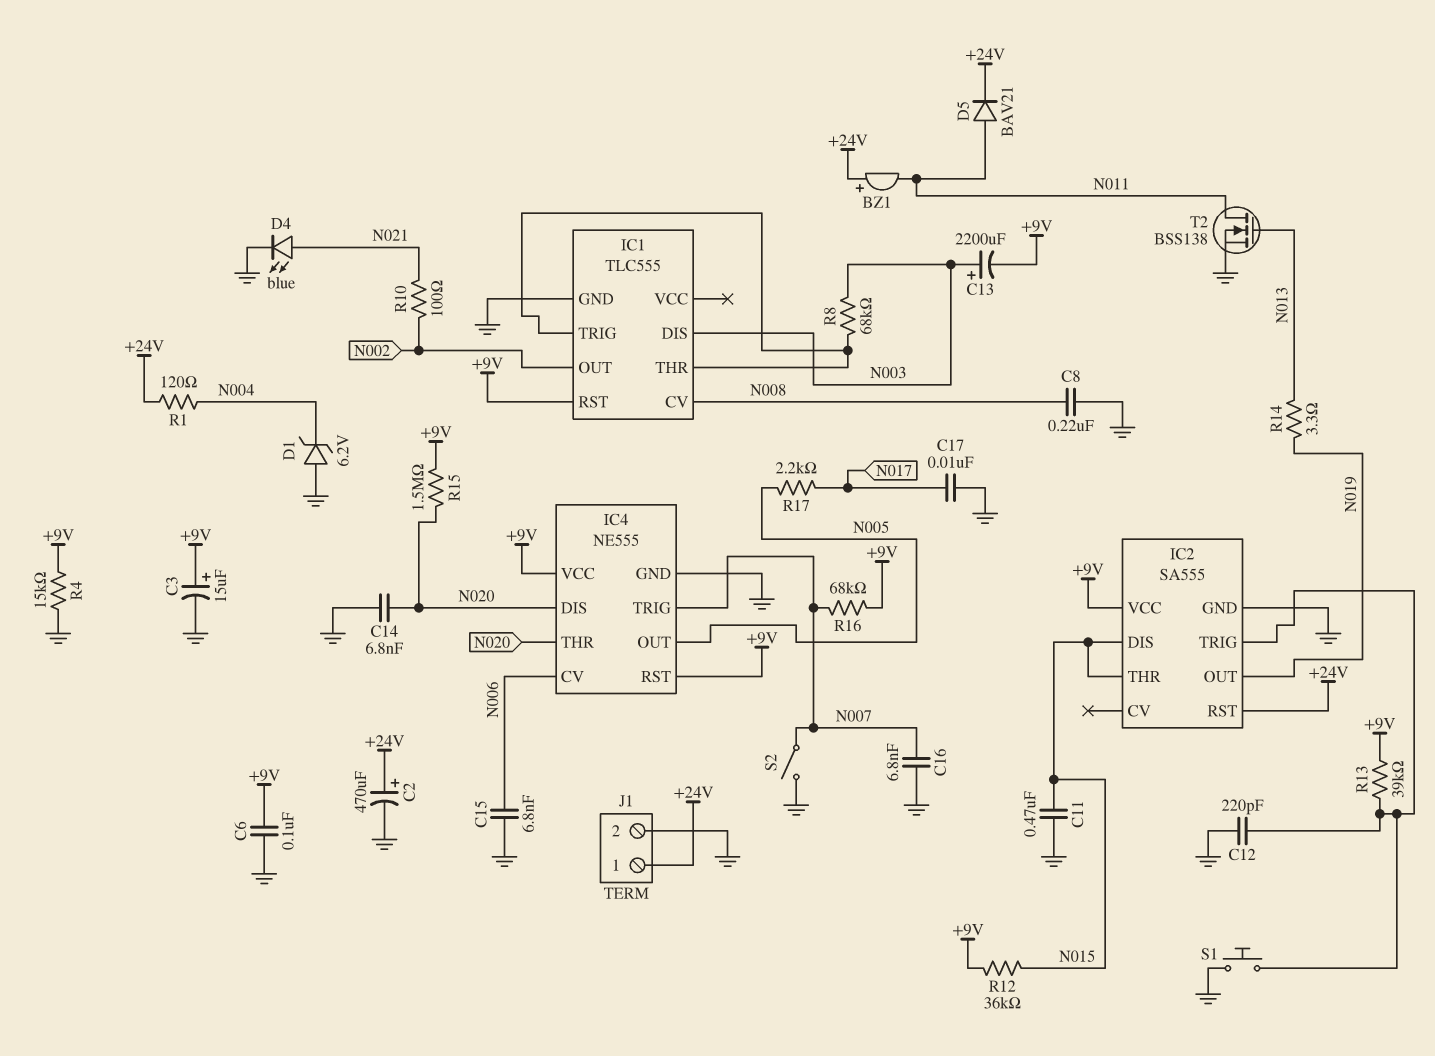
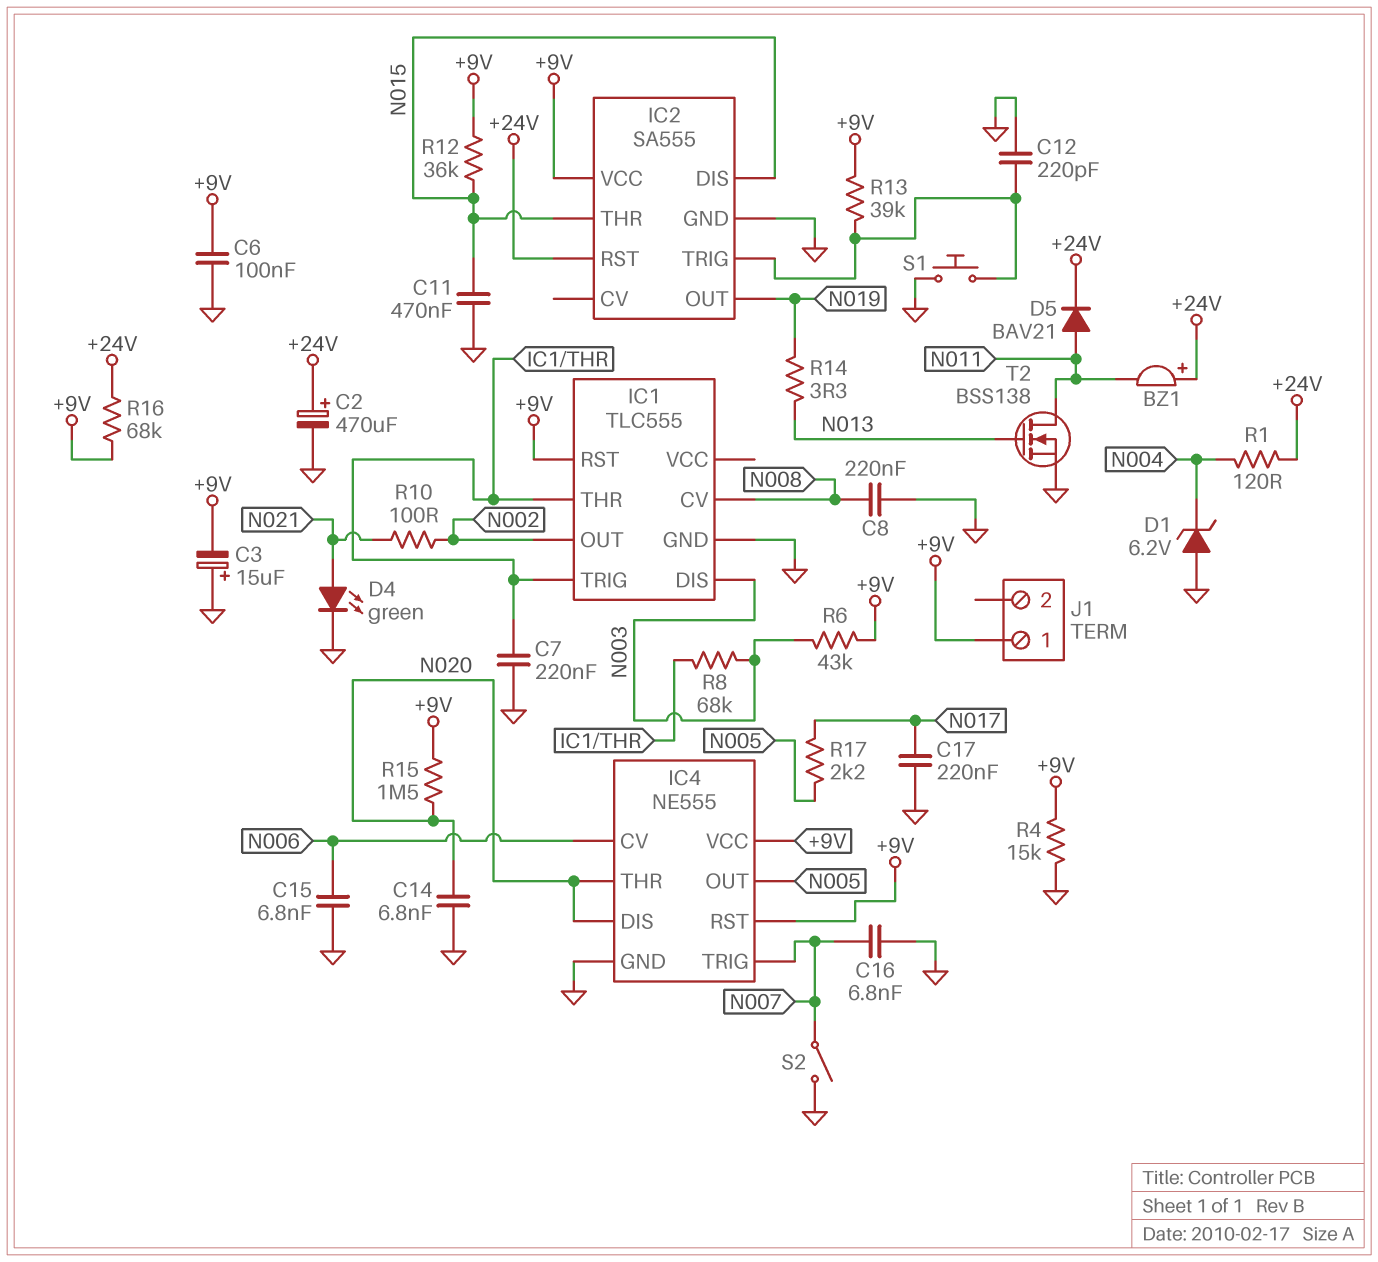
C3: 15uF (plus +9V, minus GND) -> 15uF (plus GND, minus +9V)
C7: none -> 220nF (GND, IC1/THR)
C13: 2200uF (plus N003, minus +9V) -> none
C17: 10nF (GND, N017) -> 220nF (GND, N017)
D4: LED blue (A N021, K GND) -> LED green (A N021, K GND)
J1 pin 1: +24V -> +9V
J1 pin 2: GND -> none
R6: none -> 43k (+9V, N003)
R16: 68k (+9V, N007) -> 68k (+9V, +24V)

